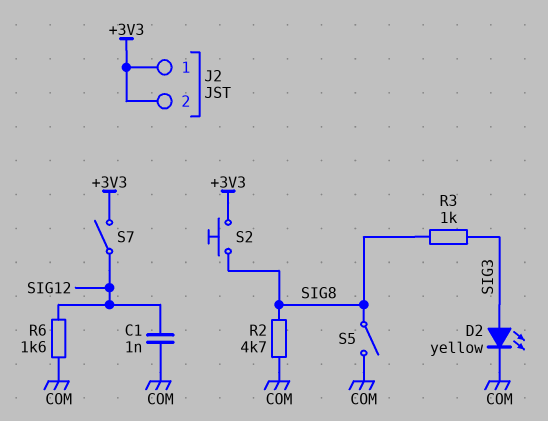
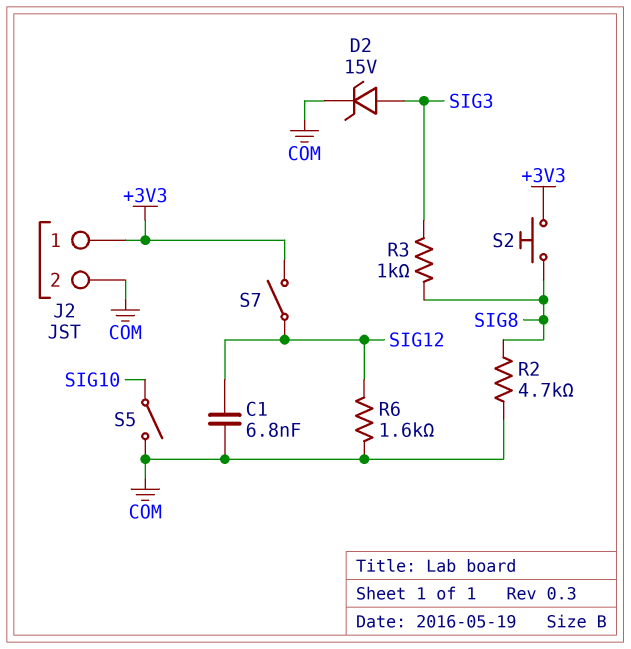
C1: 1nF (COM, SIG12) -> 6.8nF (COM, SIG12)
D2: LED yellow (A SIG3, K COM) -> zener 15V (A SIG3, K COM)
J2 pin 2: +3V3 -> COM
S5: switch (COM, SIG8) -> switch (COM, SIG10)

